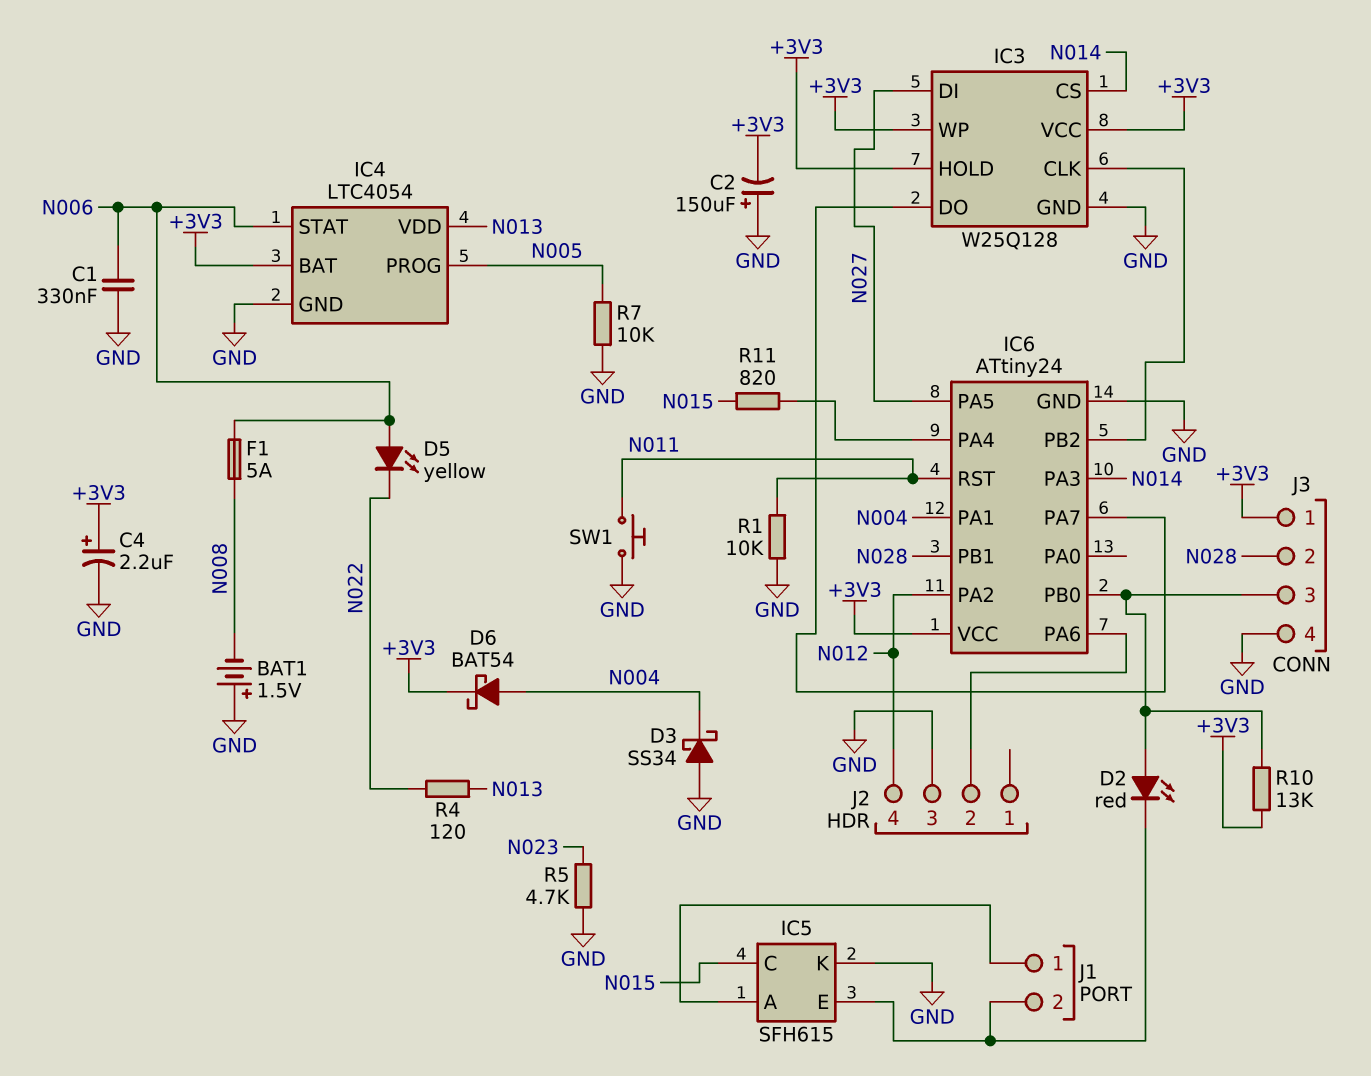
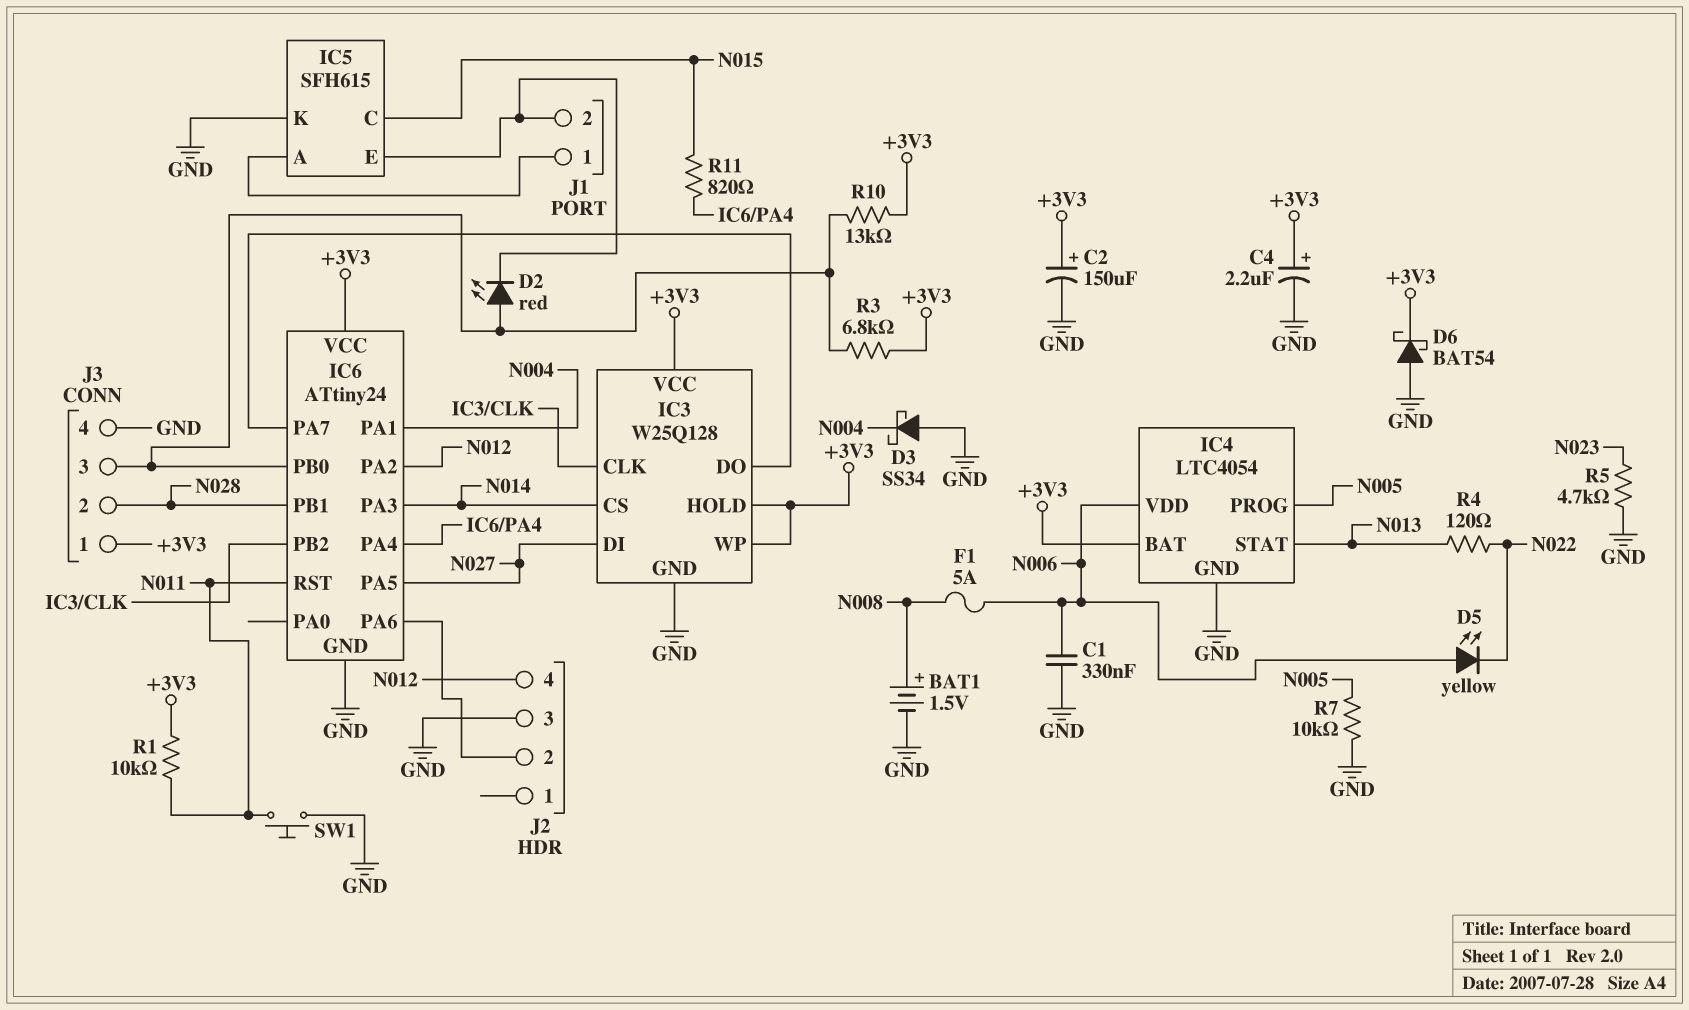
BAT1: 1.5V (plus GND, minus N008) -> 1.5V (plus N008, minus GND)
C2: 150uF (plus GND, minus +3V3) -> 150uF (plus +3V3, minus GND)
D6: schottky BAT54 (A N004, K +3V3) -> schottky BAT54 (A GND, K +3V3)
IC4 pin STAT: N006 -> N013
IC4 pin VDD: N013 -> N006
R1: 10k (GND, N011) -> 10k (+3V3, N011)
R3: none -> 6.8k (+3V3, IC6/PB0)

